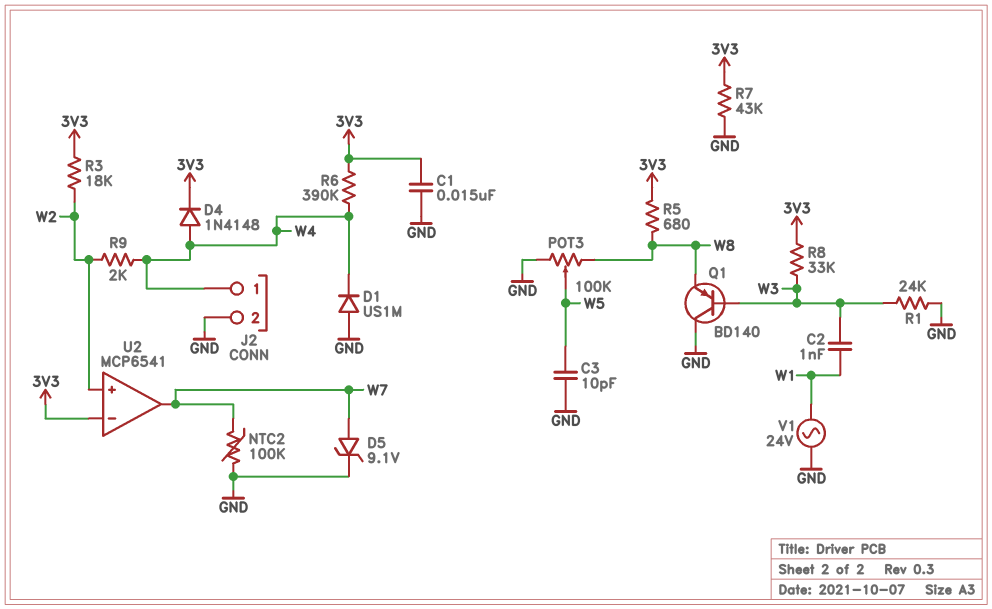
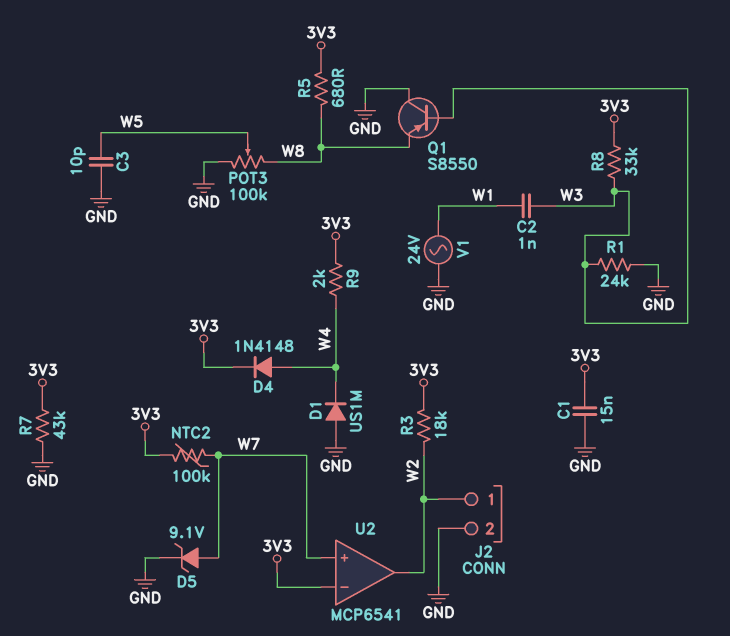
J2 pin 1: W4 -> W2
NTC2: 100k (GND, W7) -> 100k (3V3, W7)
Q1: PNP BD140 (B W3, C GND, E W8) -> PNP S8550 (B W3, C GND, E W8)
R6: 390k (3V3, W4) -> none
R9: 2k (W2, W4) -> 2k (3V3, W4)
U2 pin in+: W2 -> W7
U2 pin out: W7 -> W2

